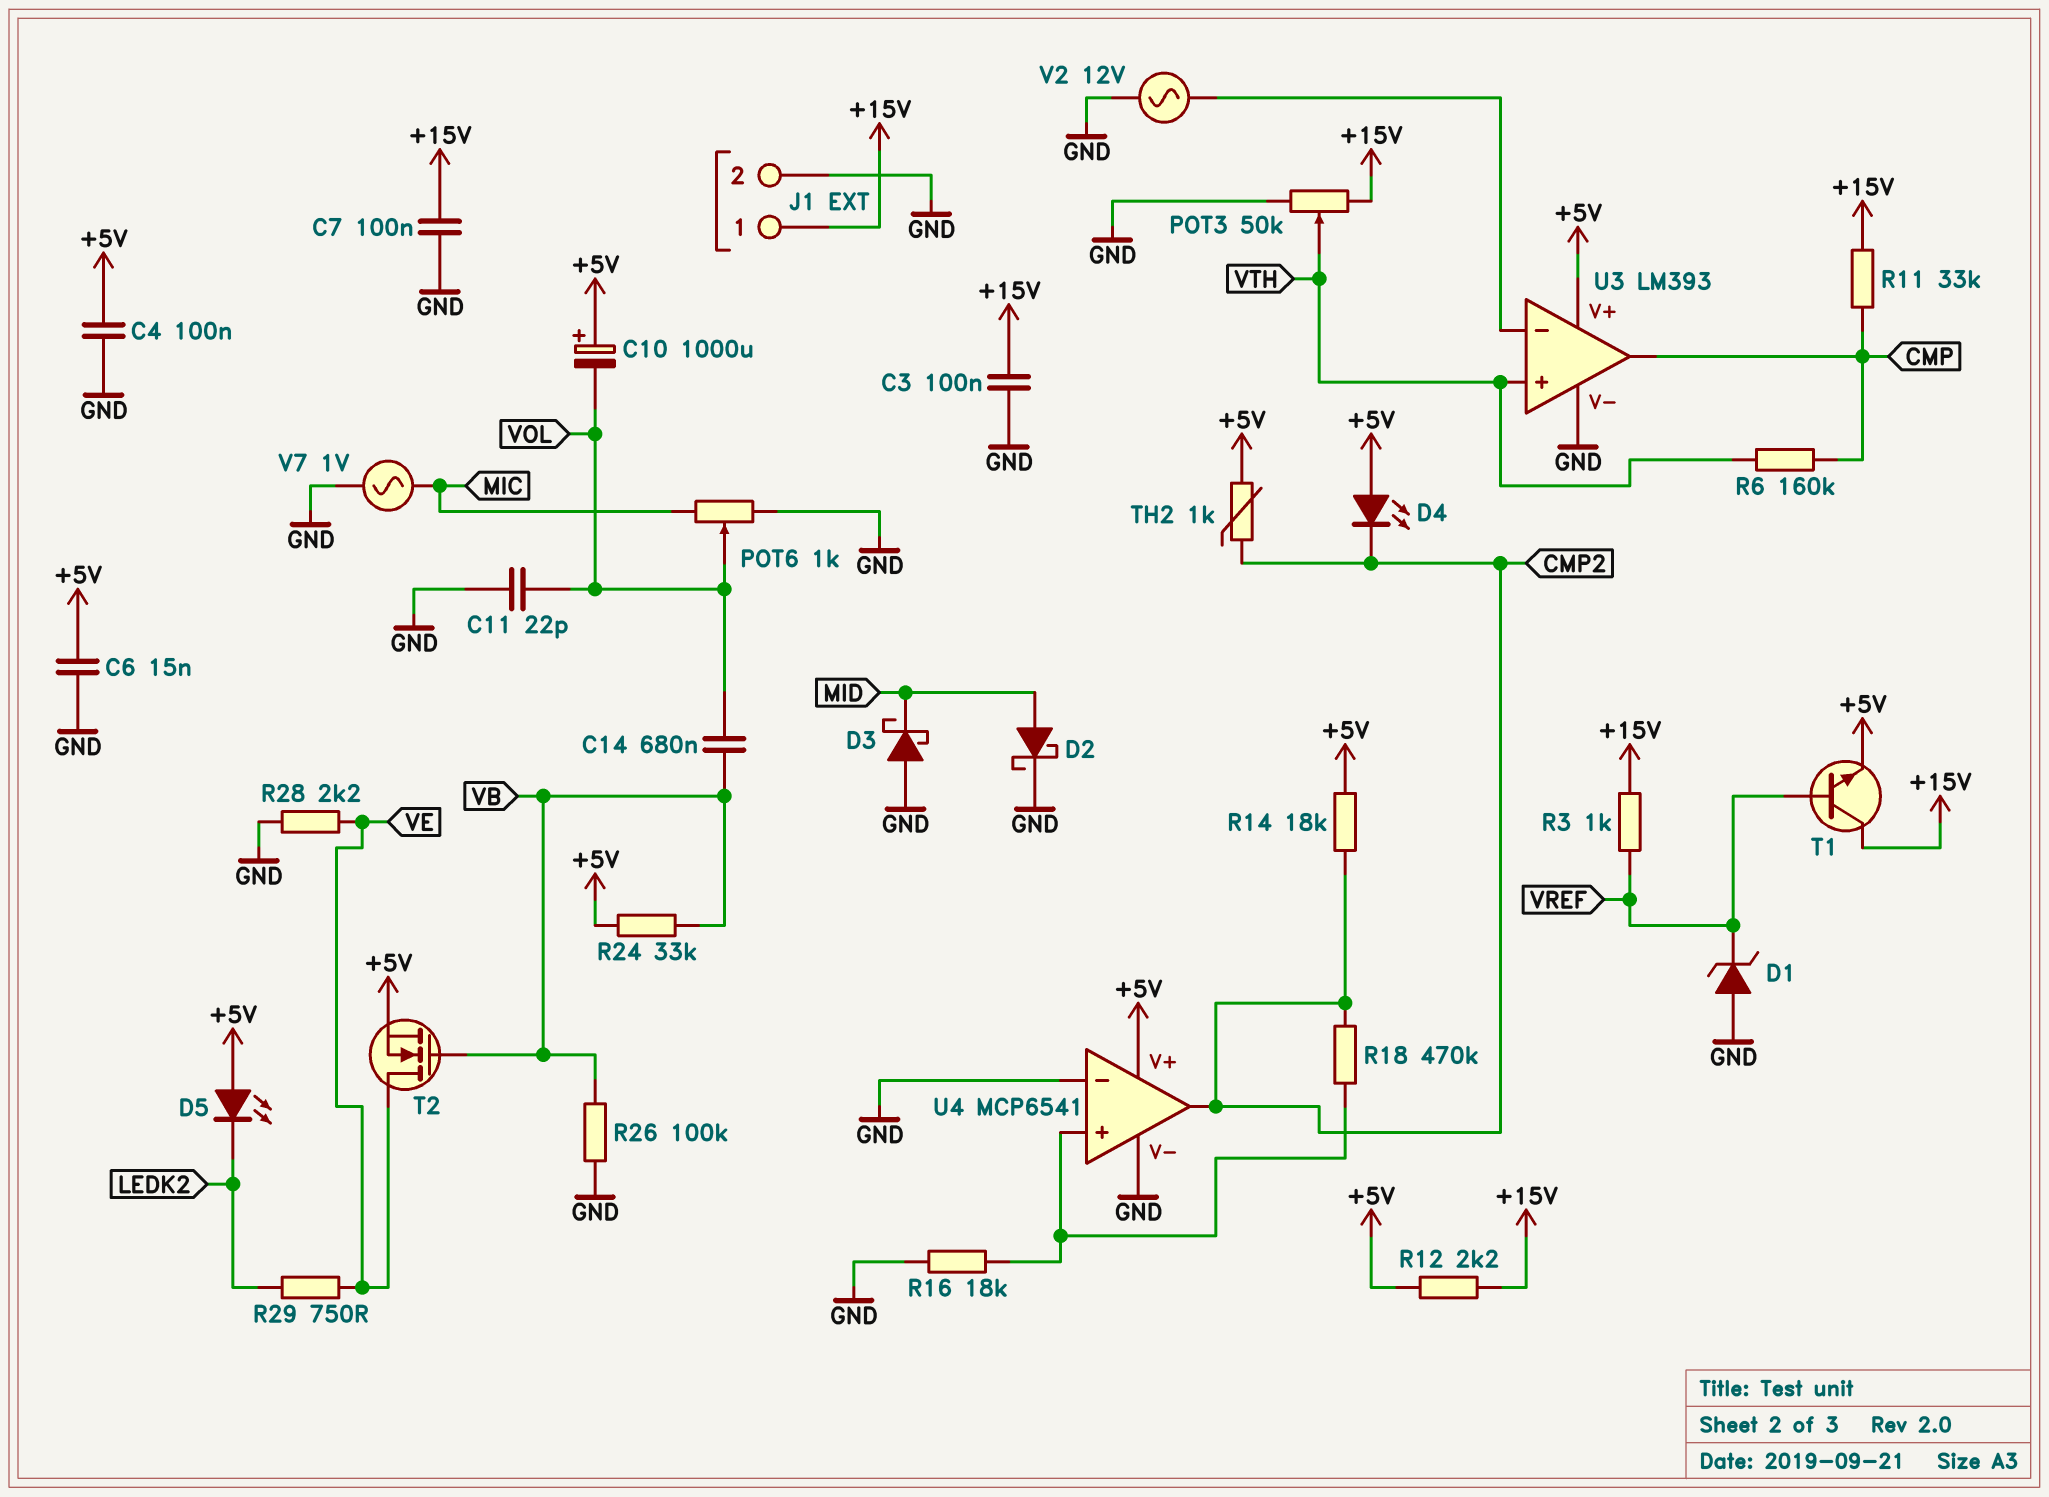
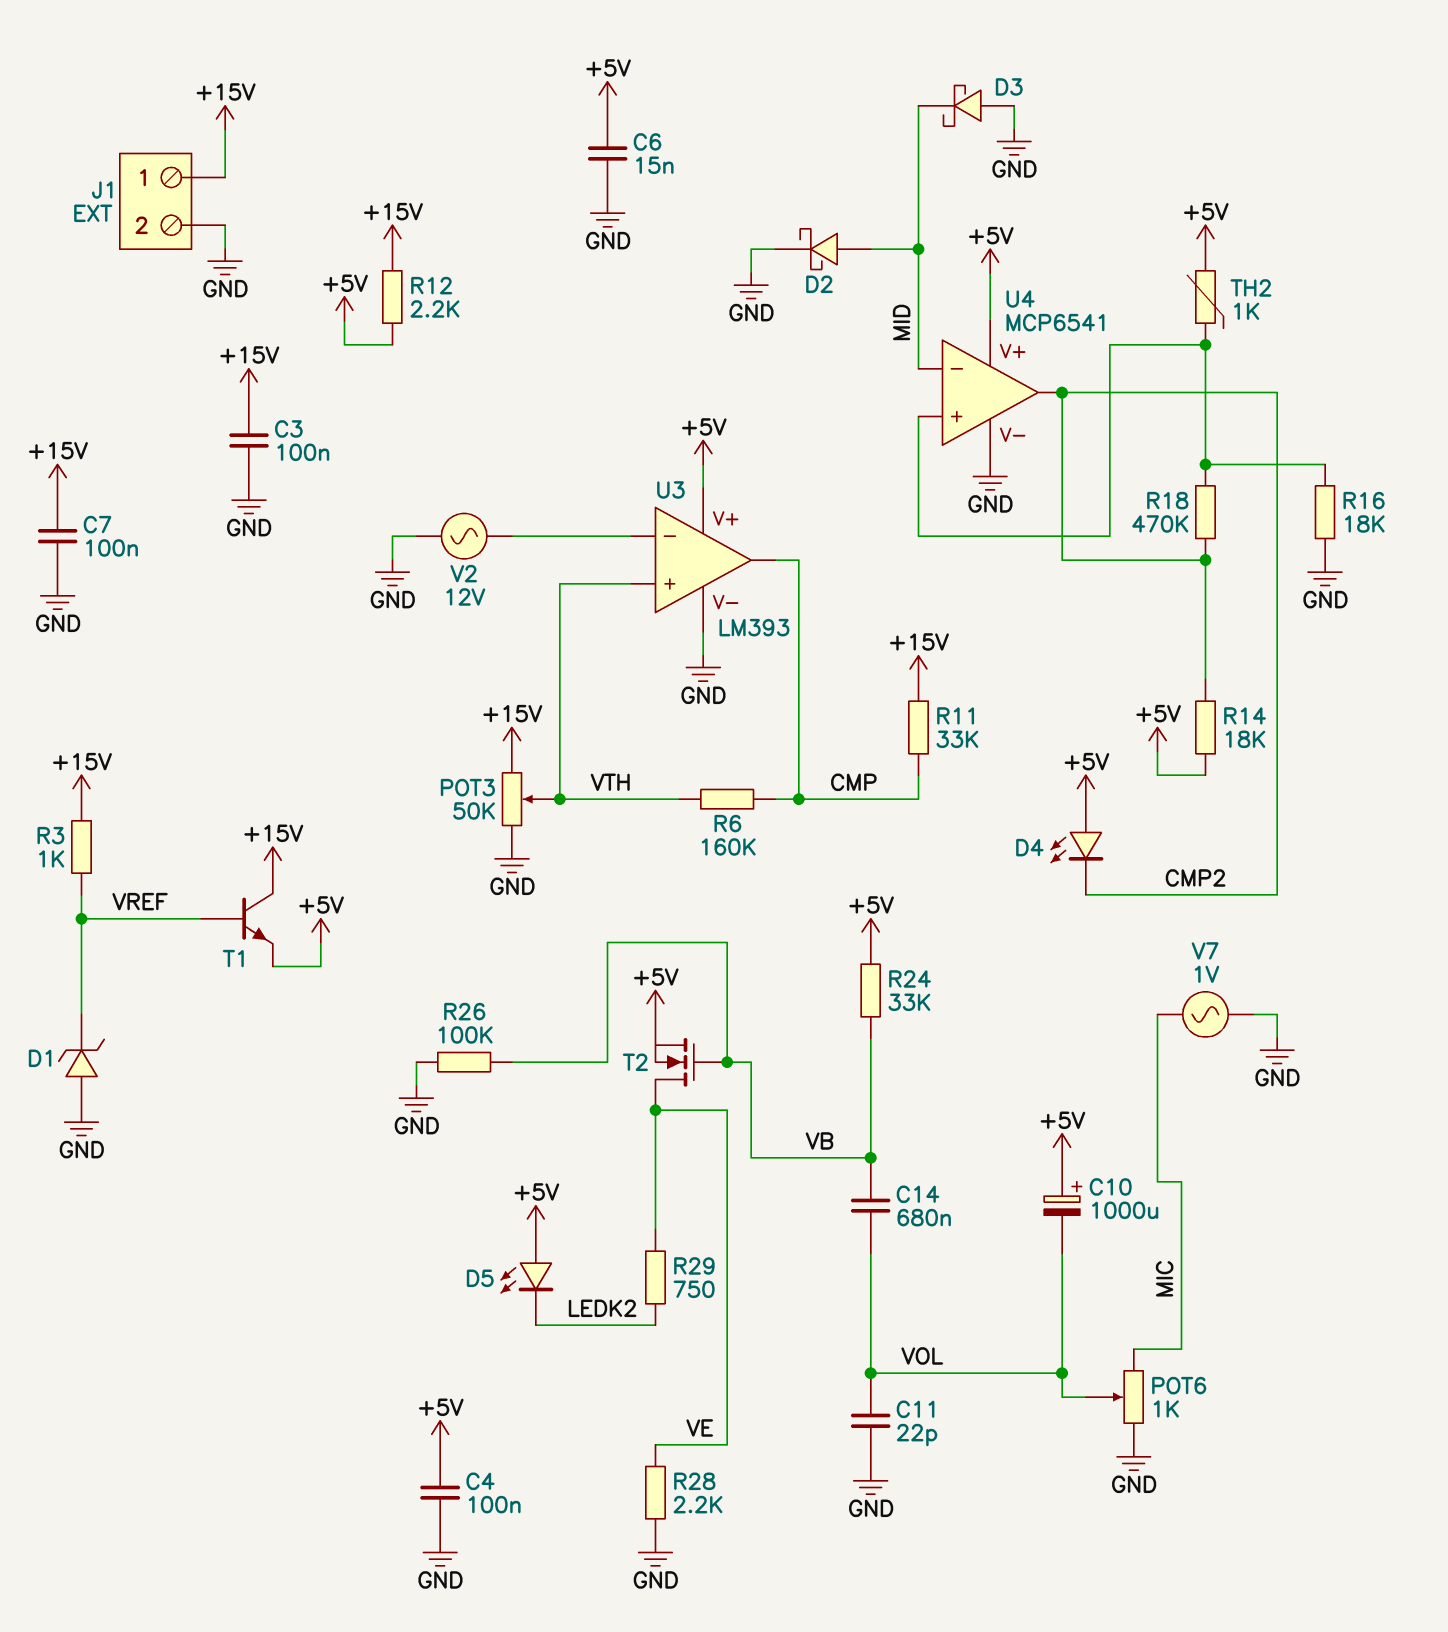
TH2: 1k (+5V, CMP2) -> 1k (+5V, U4/in+)
U4 pin in-: GND -> MID

